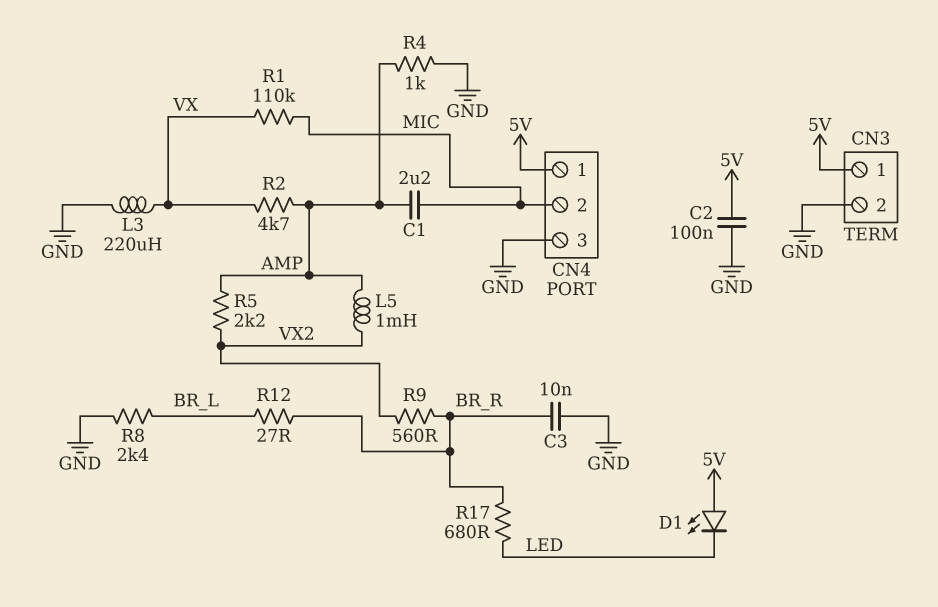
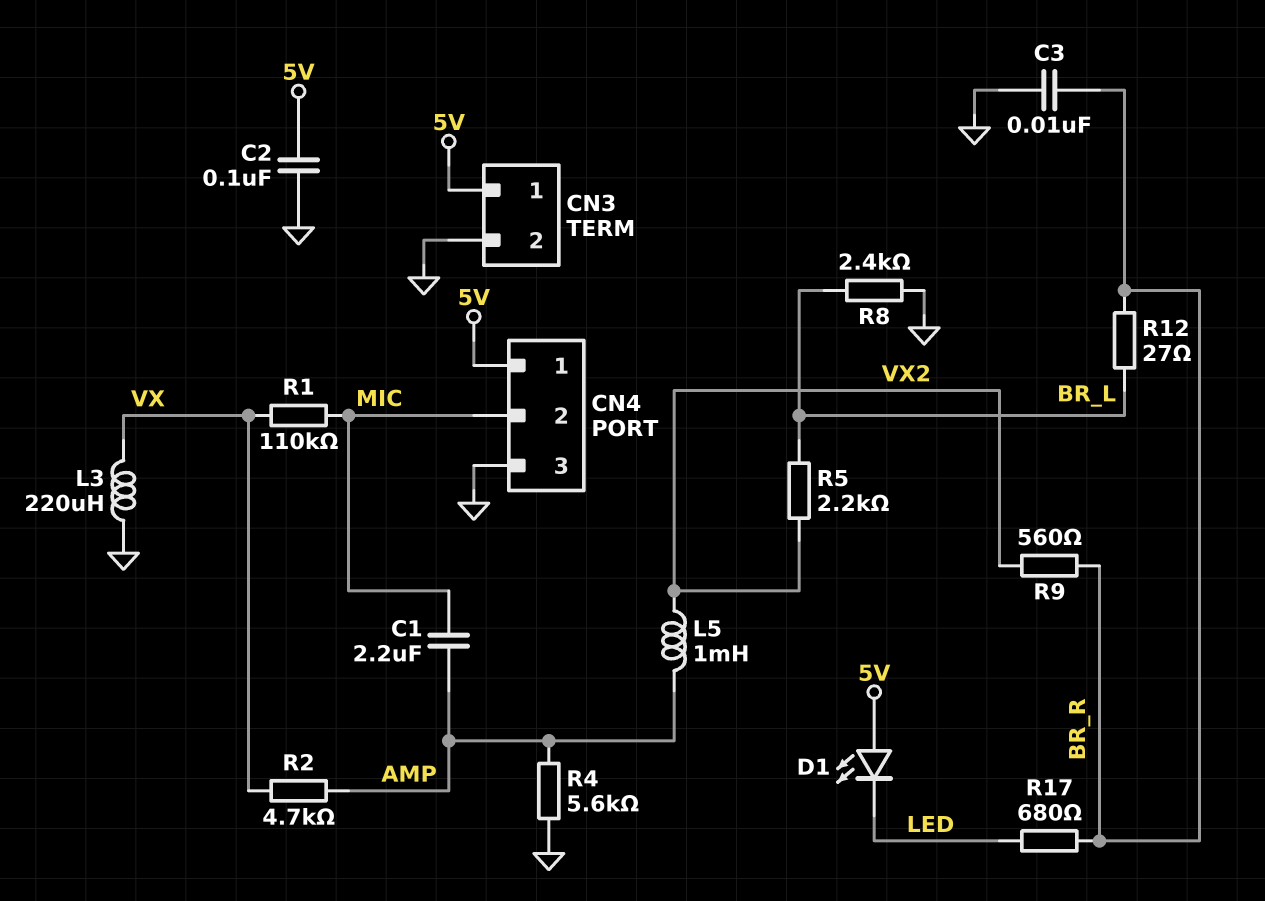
R4: 1k (AMP, GND) -> 5.6k (AMP, GND)
R5: 2.2k (AMP, VX2) -> 2.2k (BR_L, VX2)

